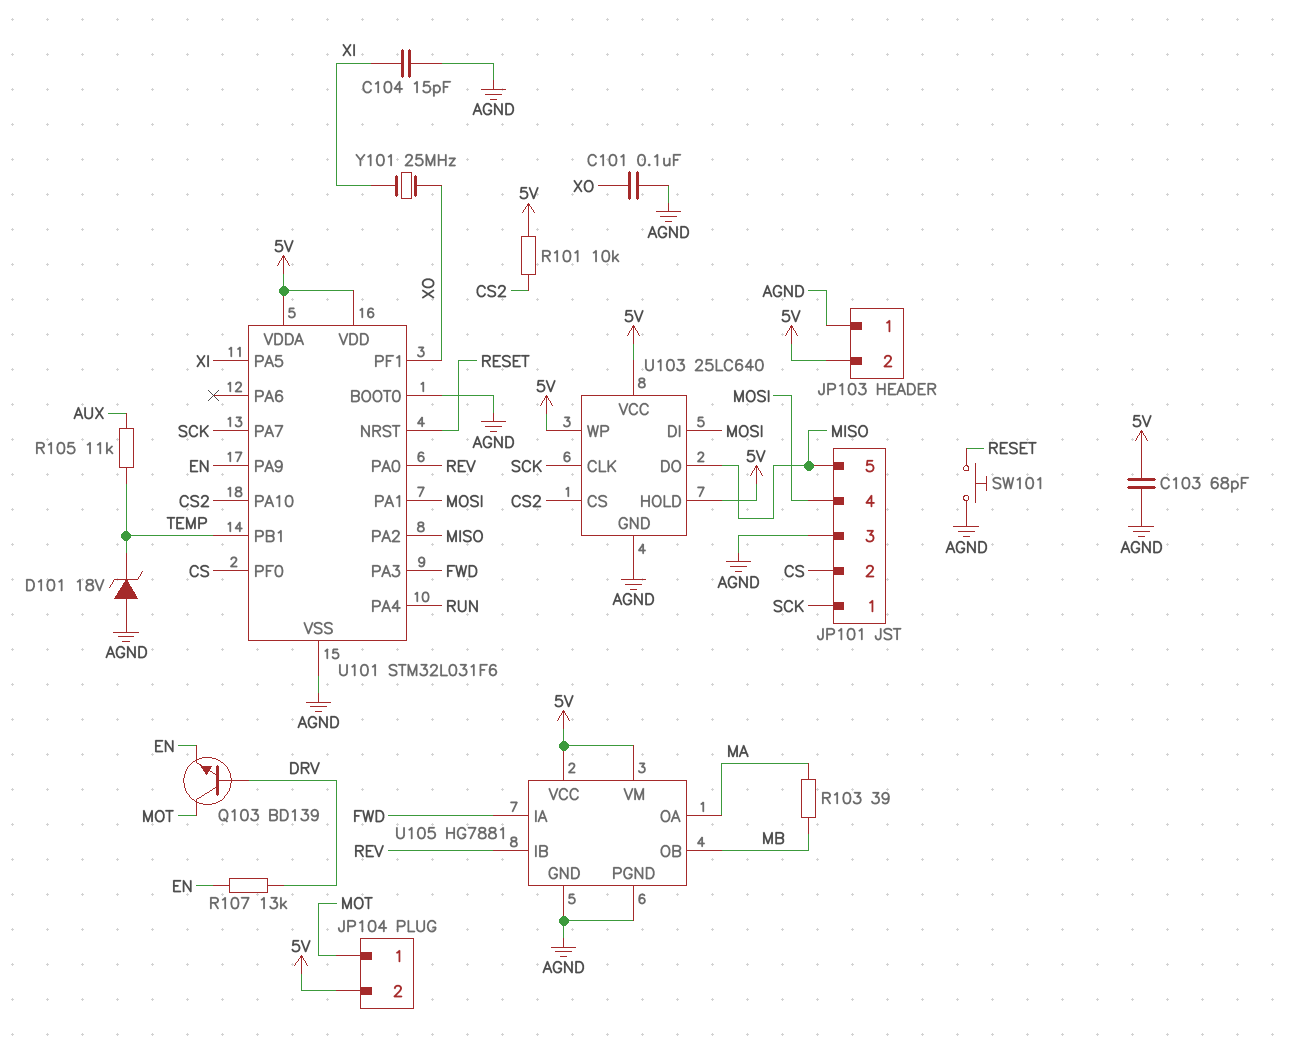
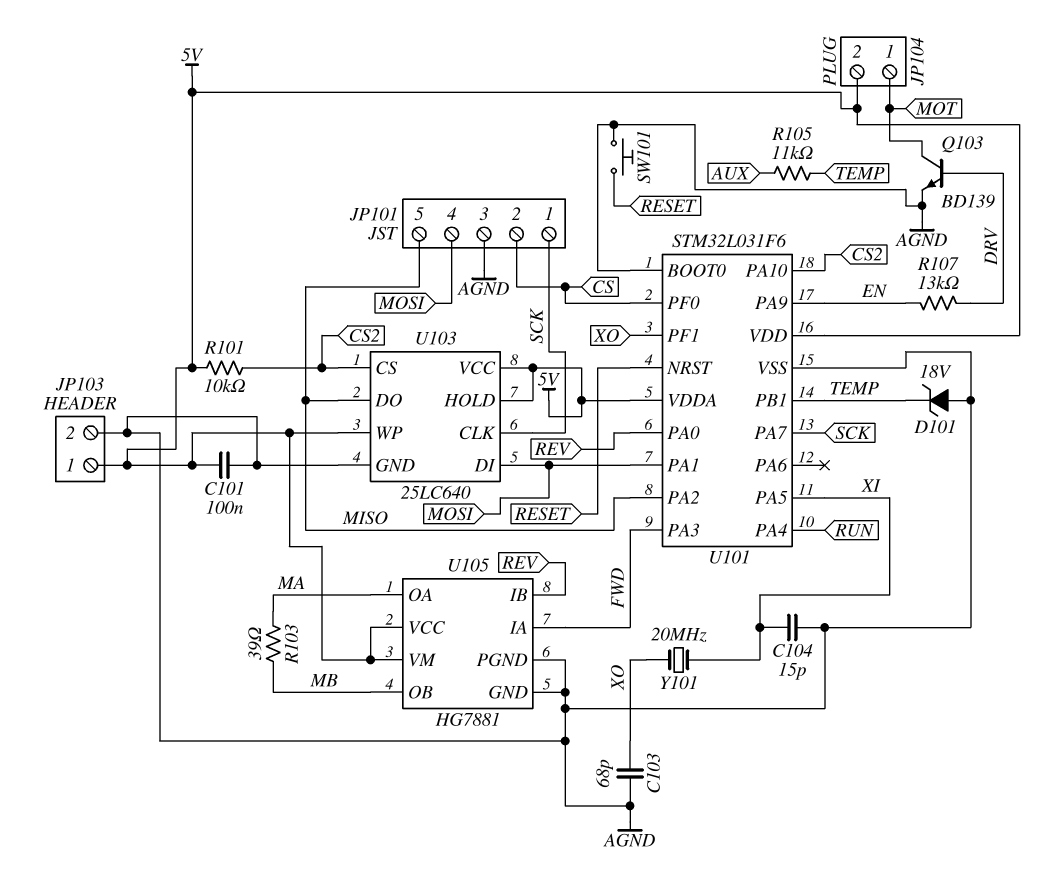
C101: 100nF (AGND, XO) -> 100nF (5V, AGND)
C103: 68pF (5V, AGND) -> 68pF (AGND, XO)
JP103 pin 1: AGND -> 5V
JP103 pin 2: 5V -> AGND
Q103: NPN BD139 (B DRV, C MOT, E EN) -> NPN BD139 (B DRV, C MOT, E AGND)
Y101: 25MHz (XI, XO) -> 20MHz (XI, XO)

